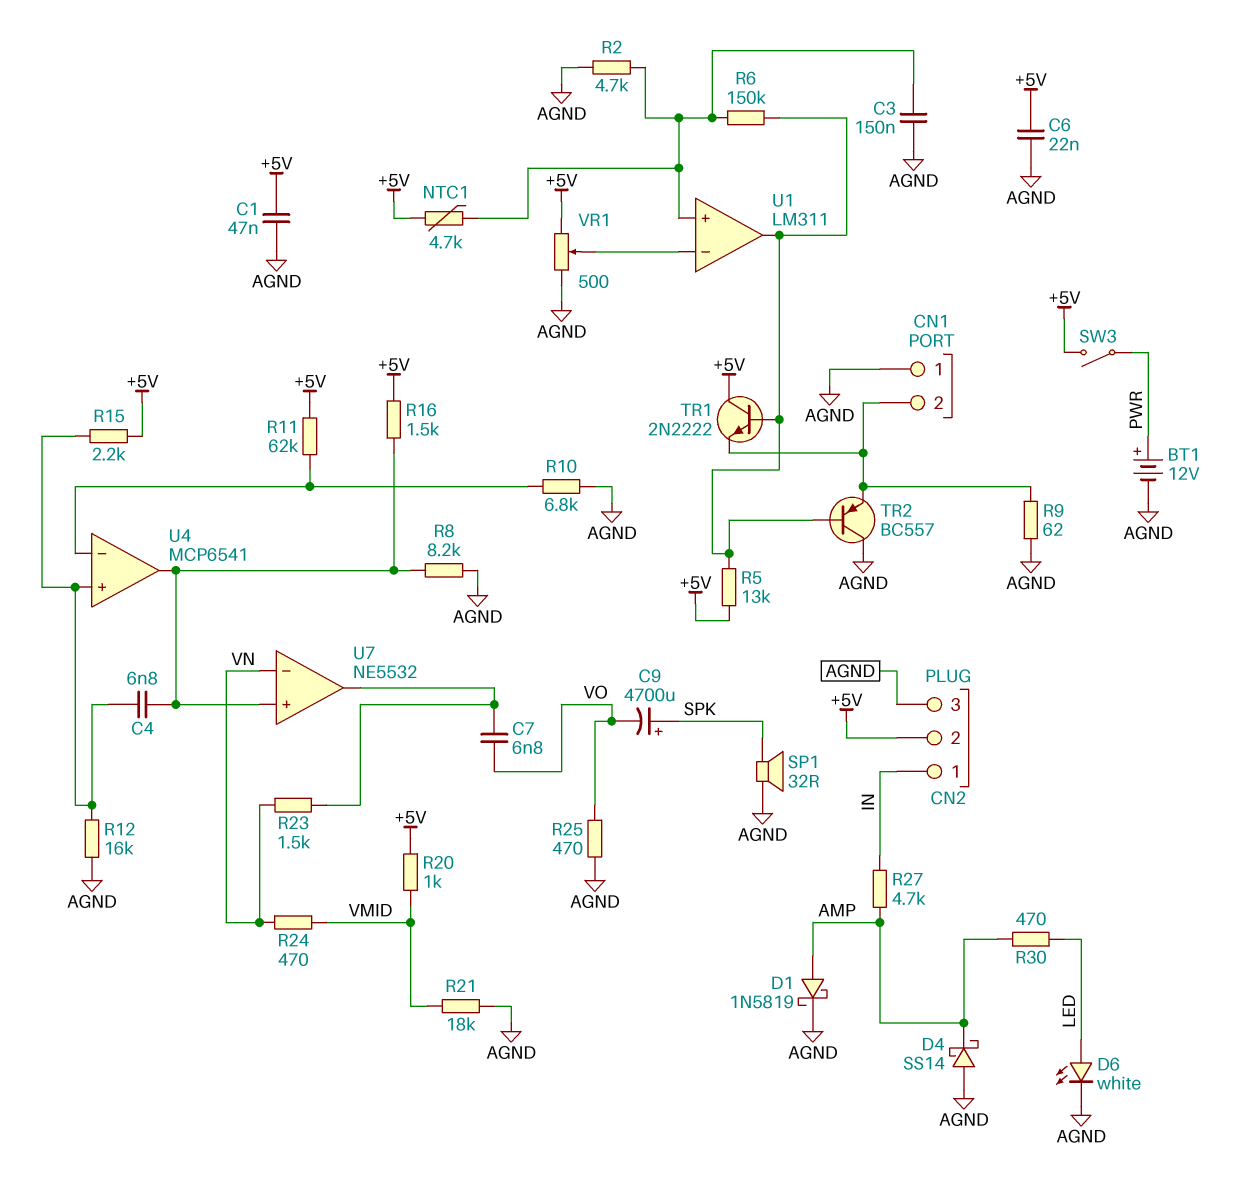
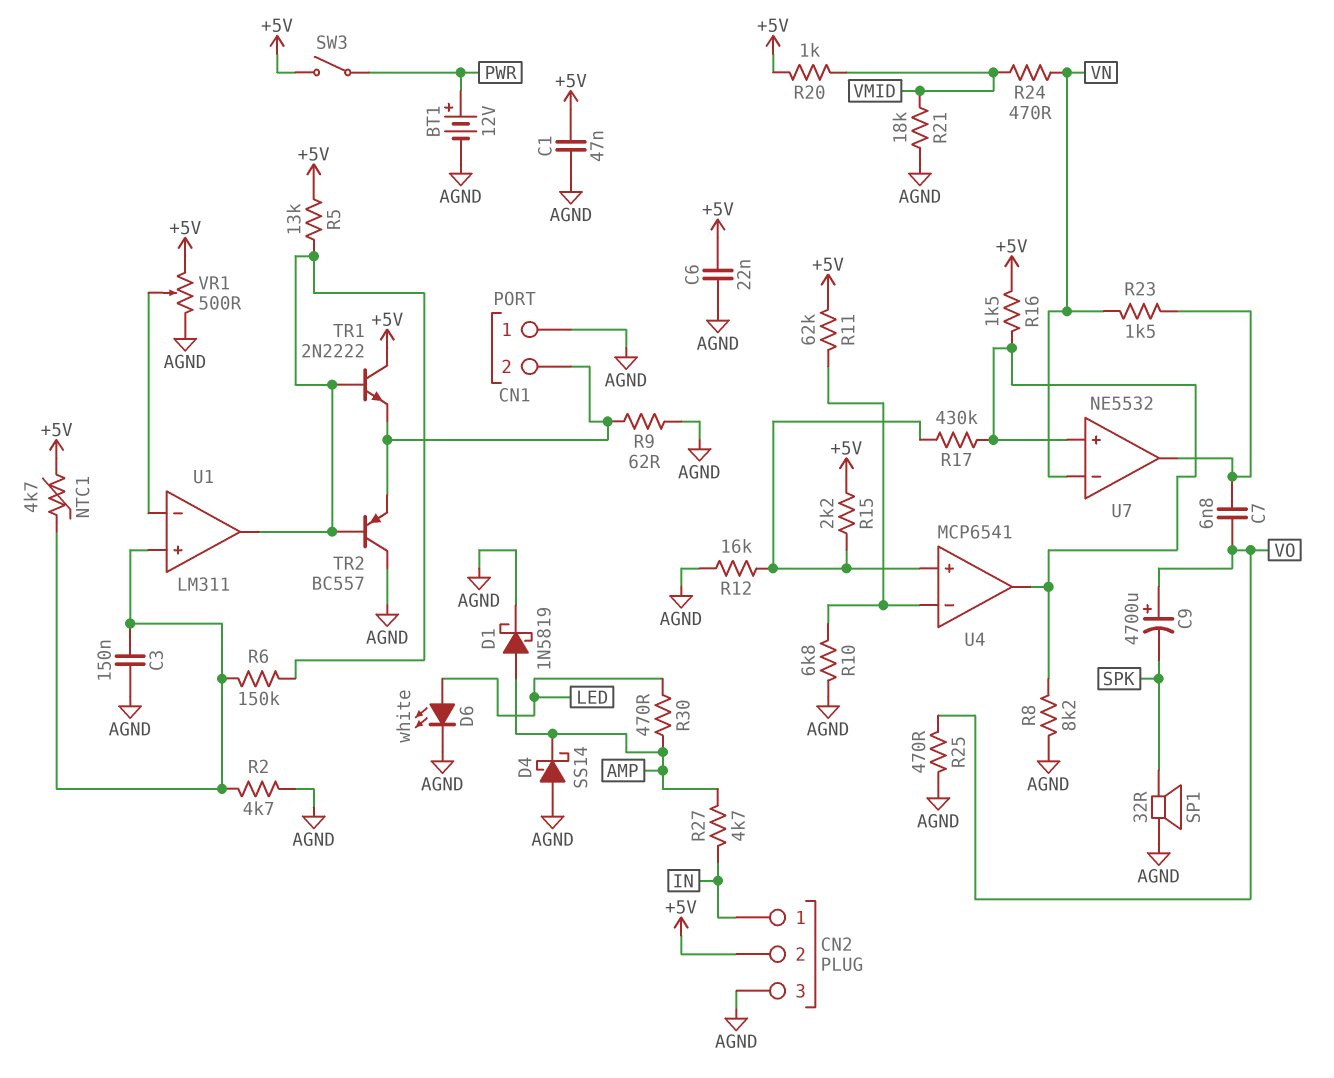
C4: 6.8nF (U4/in+, U4/out) -> none
C9: 4700uF (plus SPK, minus VO) -> 4700uF (plus VO, minus SPK)
R17: none -> 430k (U4/in+, U4/out)

